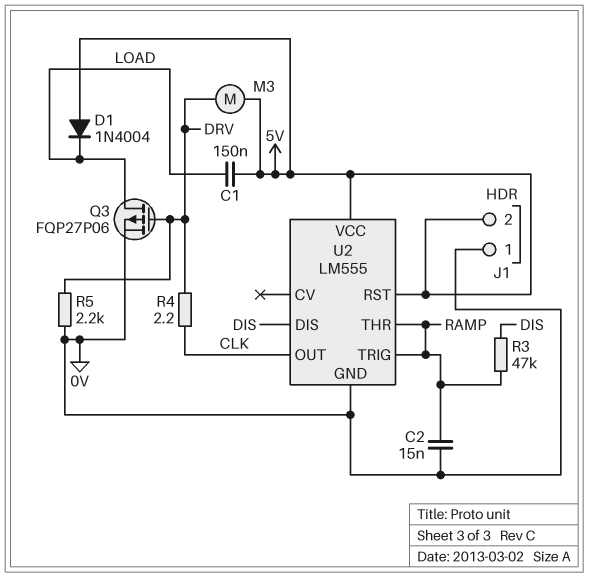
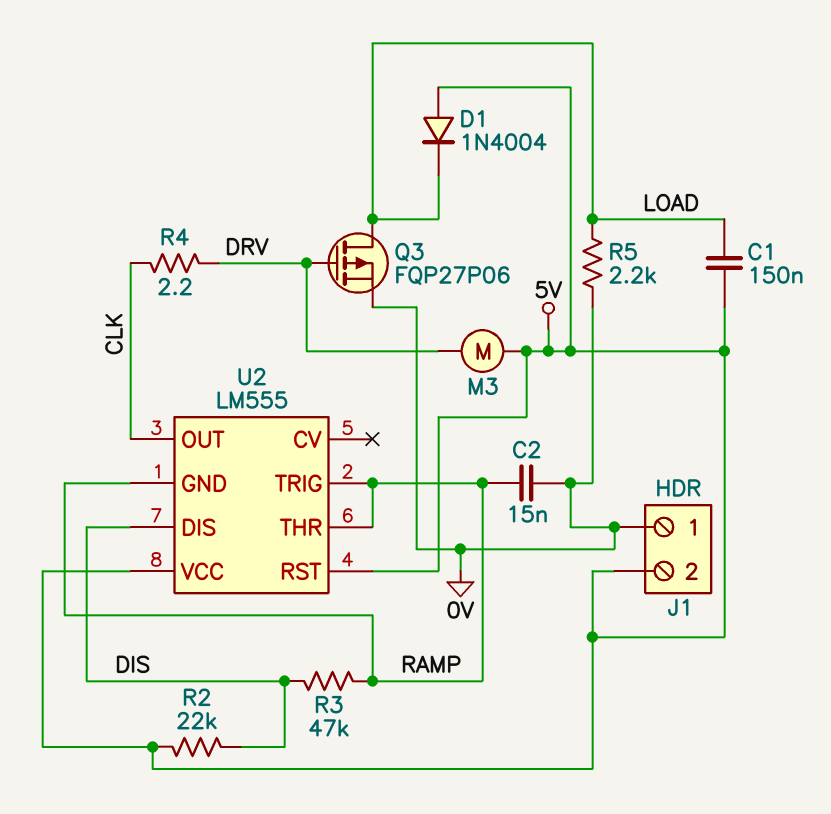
R2: none -> 22k (5V, DIS)
R5: 2.2k (0V, DRV) -> 2.2k (0V, LOAD)
U2 pin GND: 0V -> RAMP

